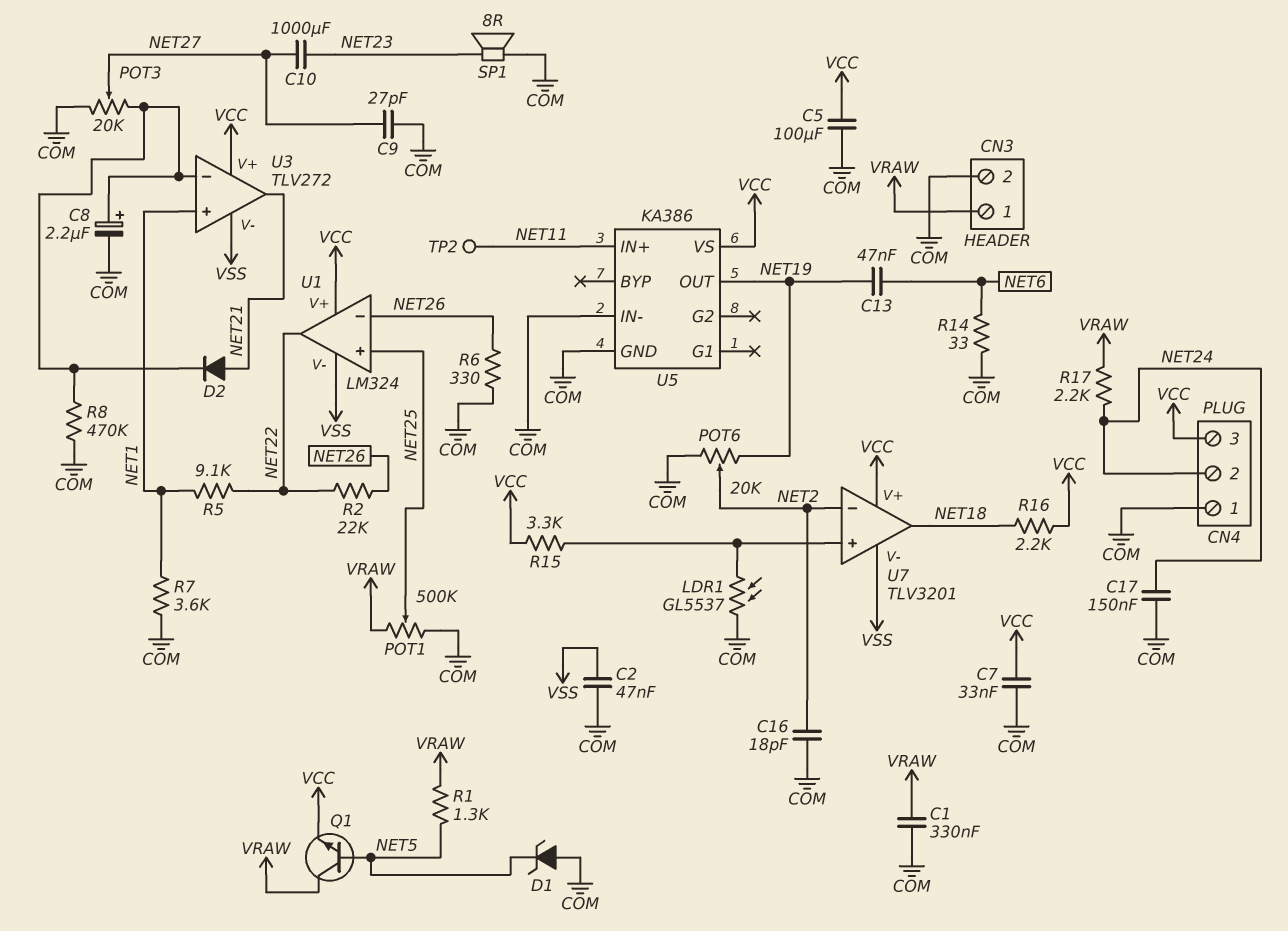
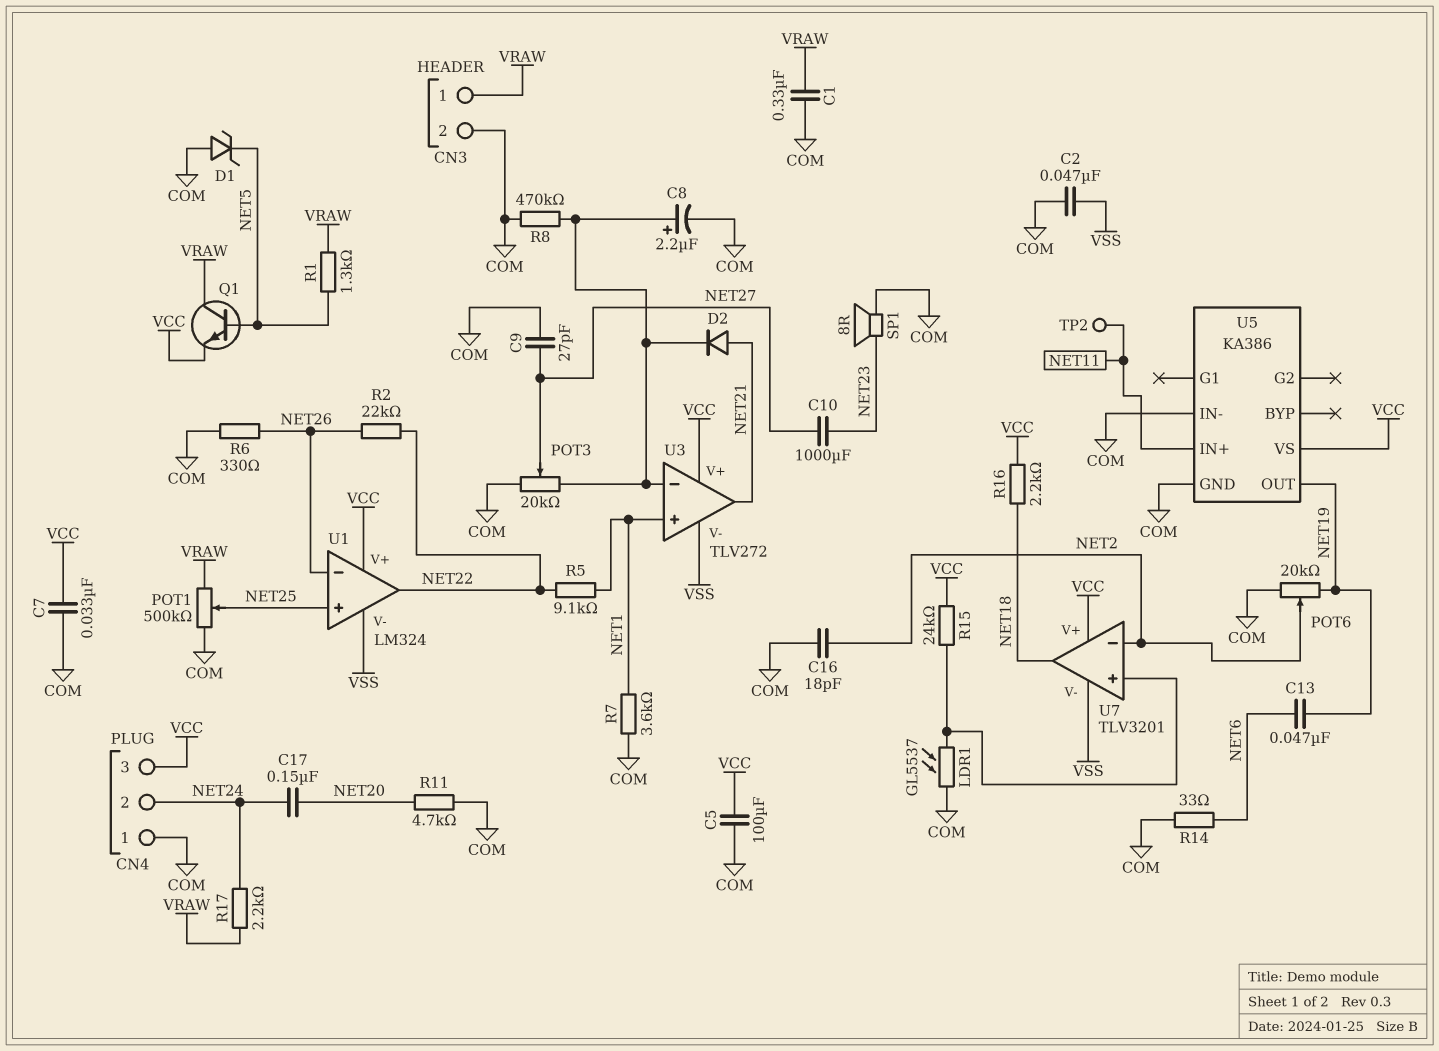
C17: 150nF (COM, NET24) -> 150nF (NET20, NET24)
R11: none -> 4.7k (COM, NET20)
R15: 3.3k (U7/in+, VCC) -> 24k (U7/in+, VCC)

